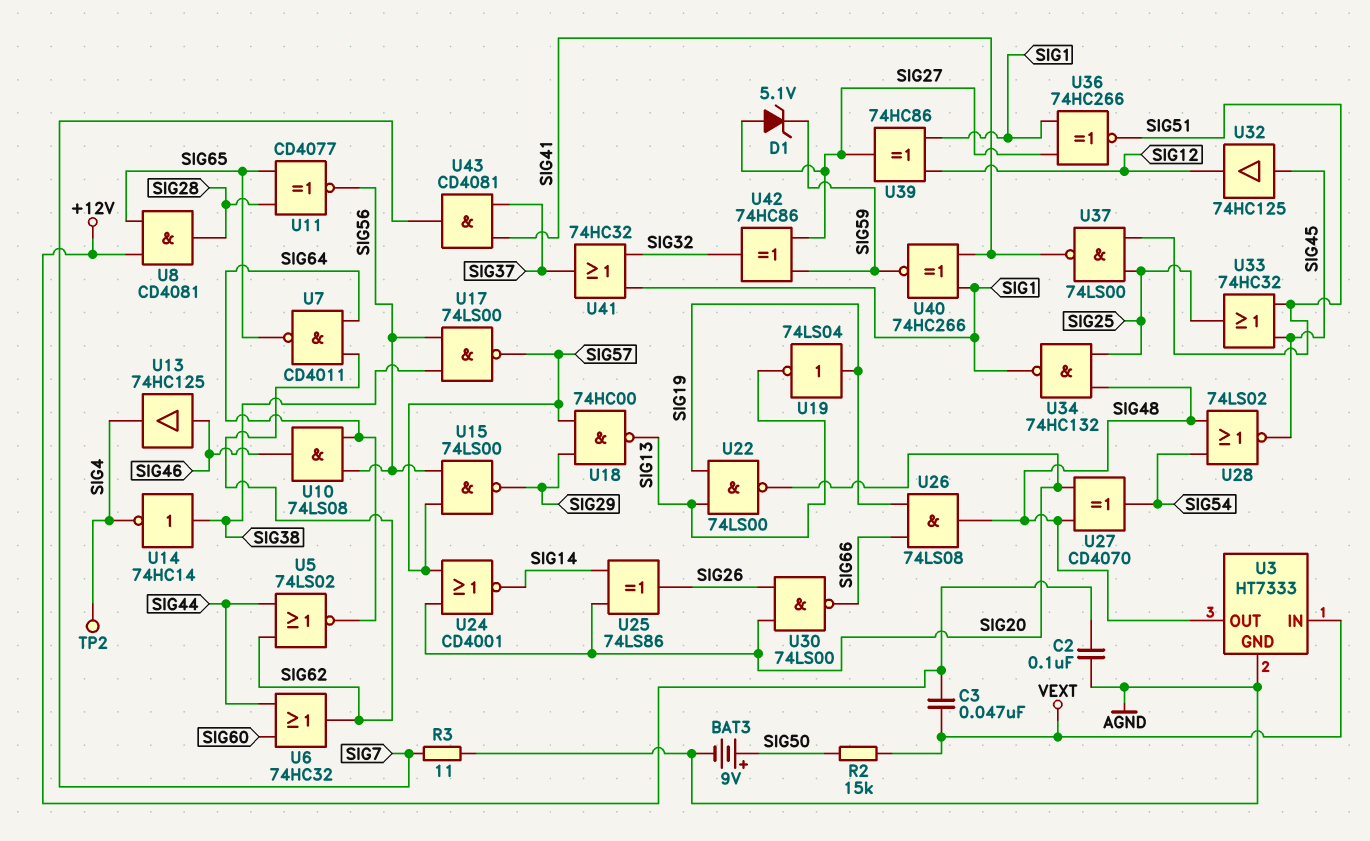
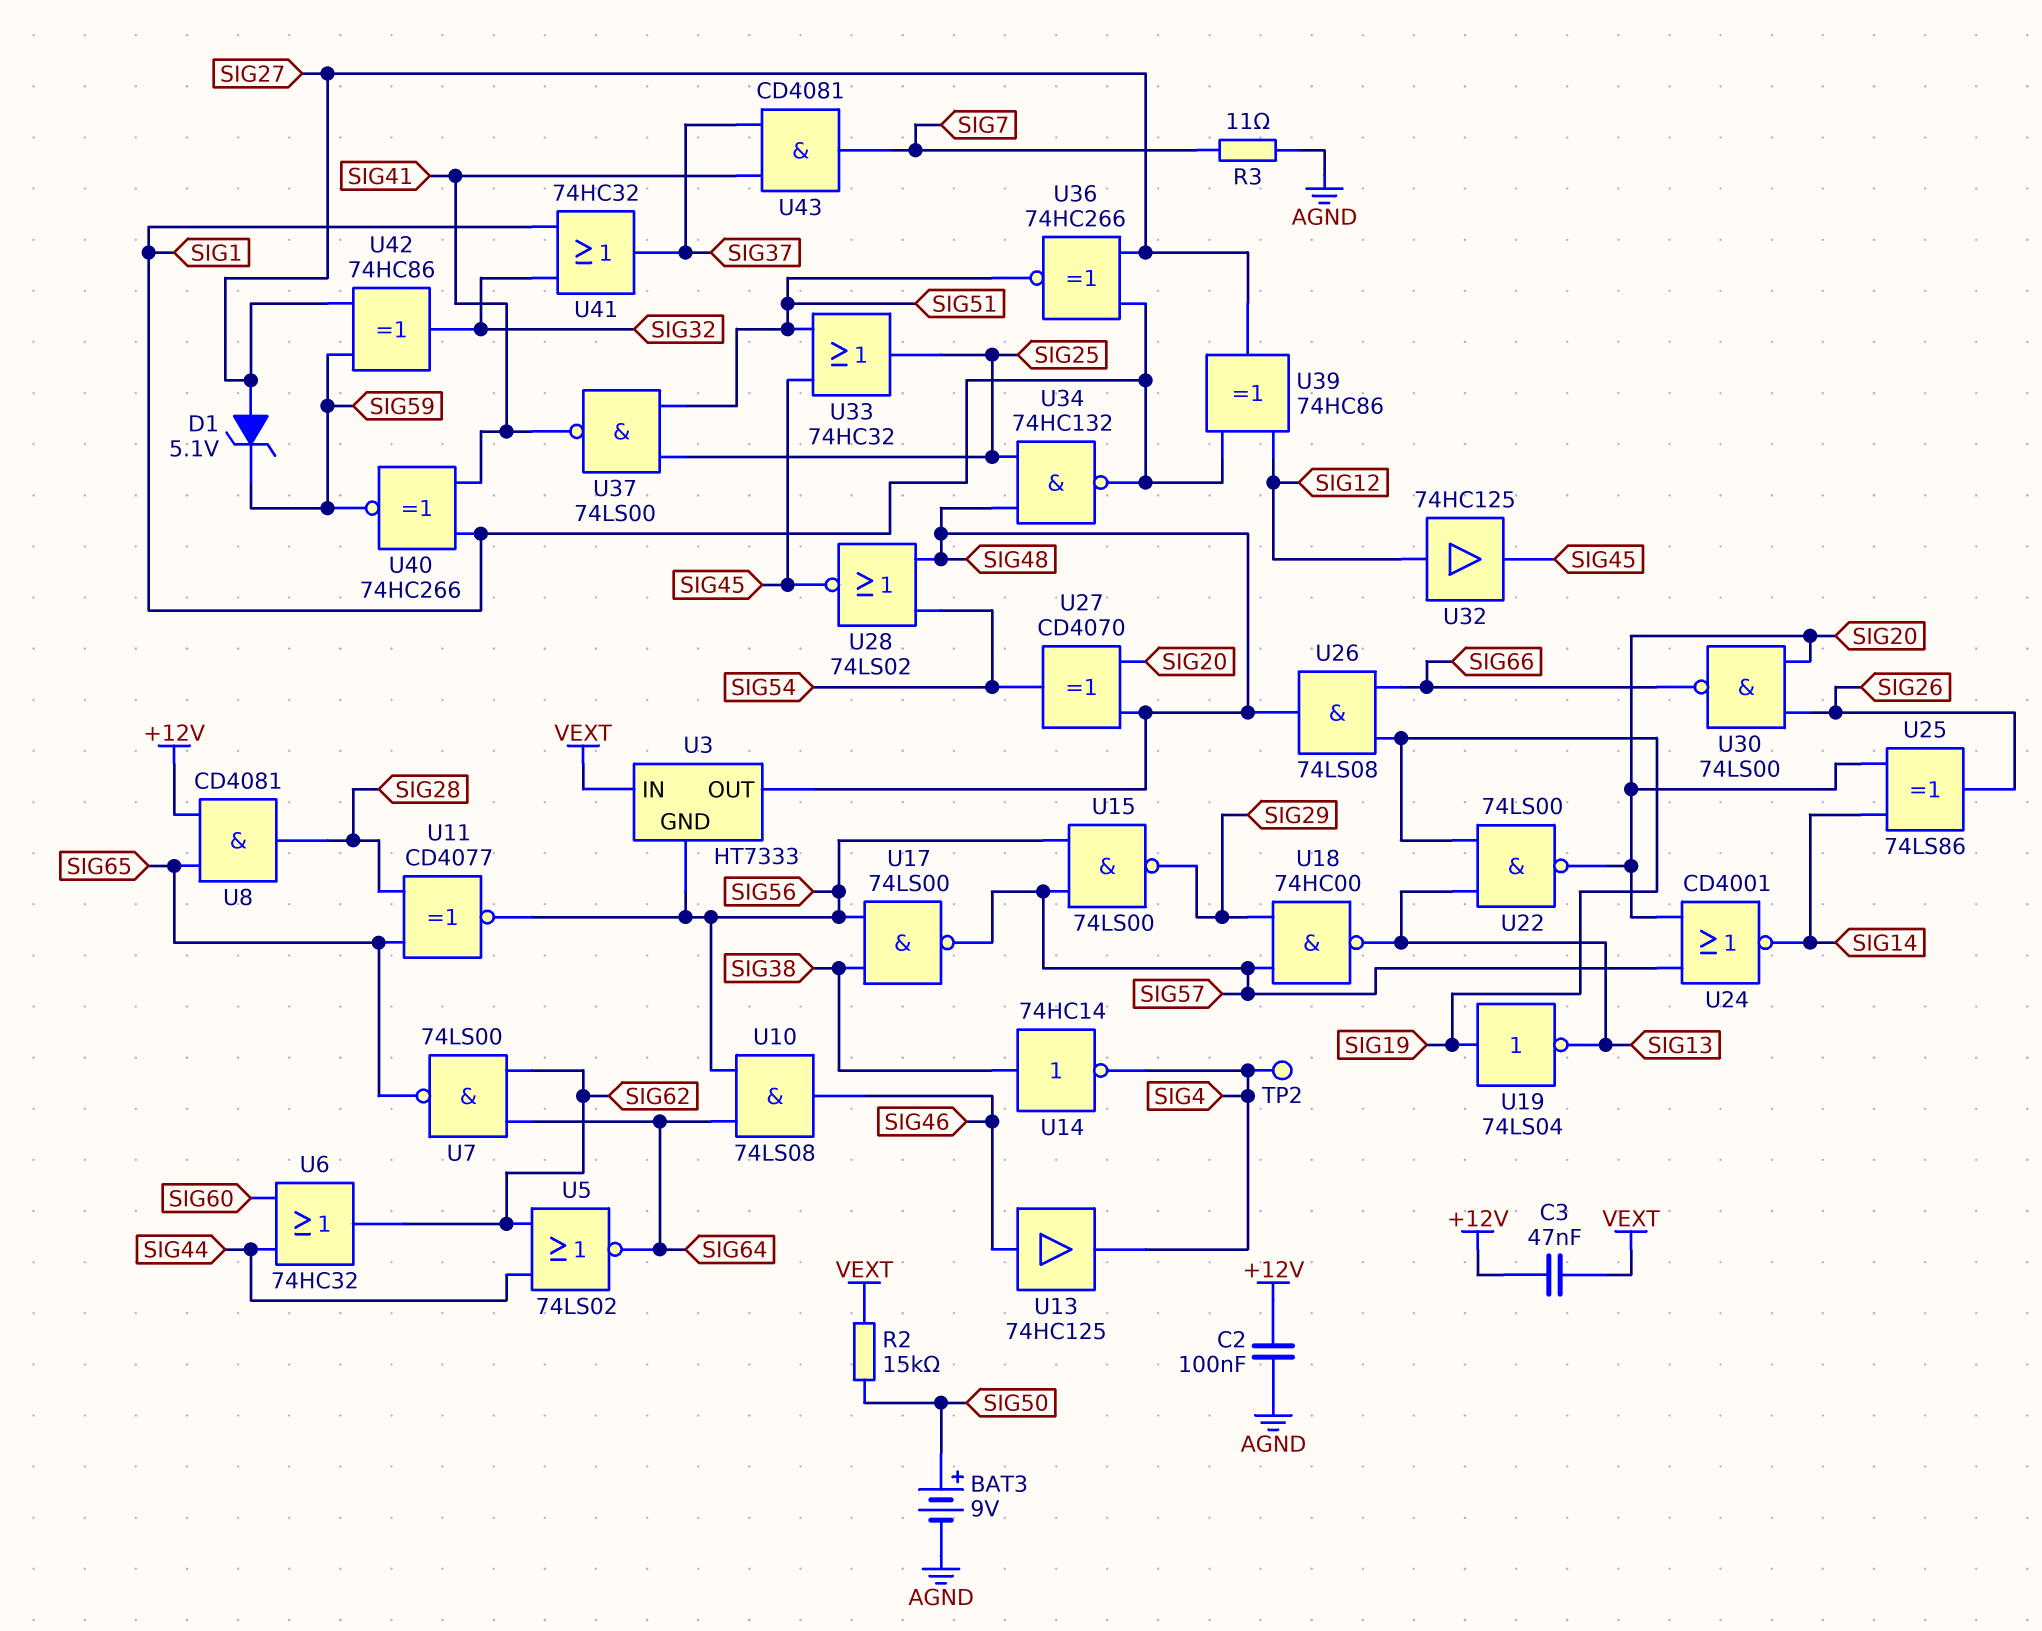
U3 pin GND: AGND -> SIG56
U7: NAND CD4011 (in SIG62, in SIG64, out SIG65) -> NAND 74LS00 (in SIG62, in SIG64, out SIG65)
U32: buffer 74HC125 (in SIG45, out SIG12) -> buffer 74HC125 (in SIG12, out SIG45)

